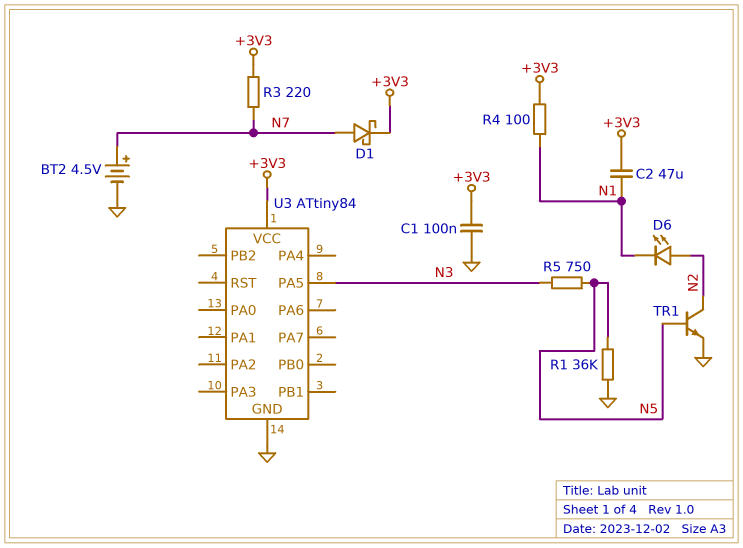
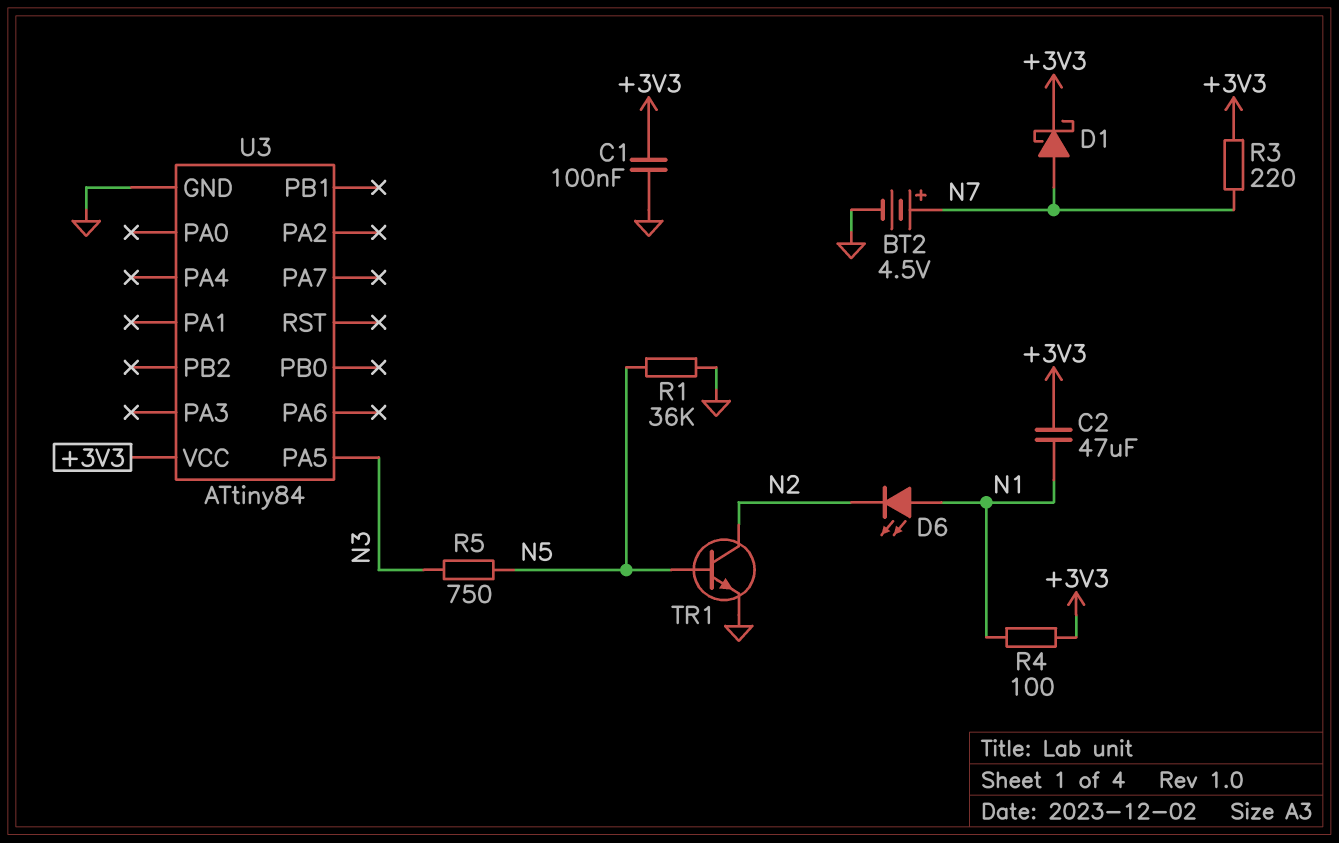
D6: LED (A N2, K N1) -> LED (A N1, K N2)

